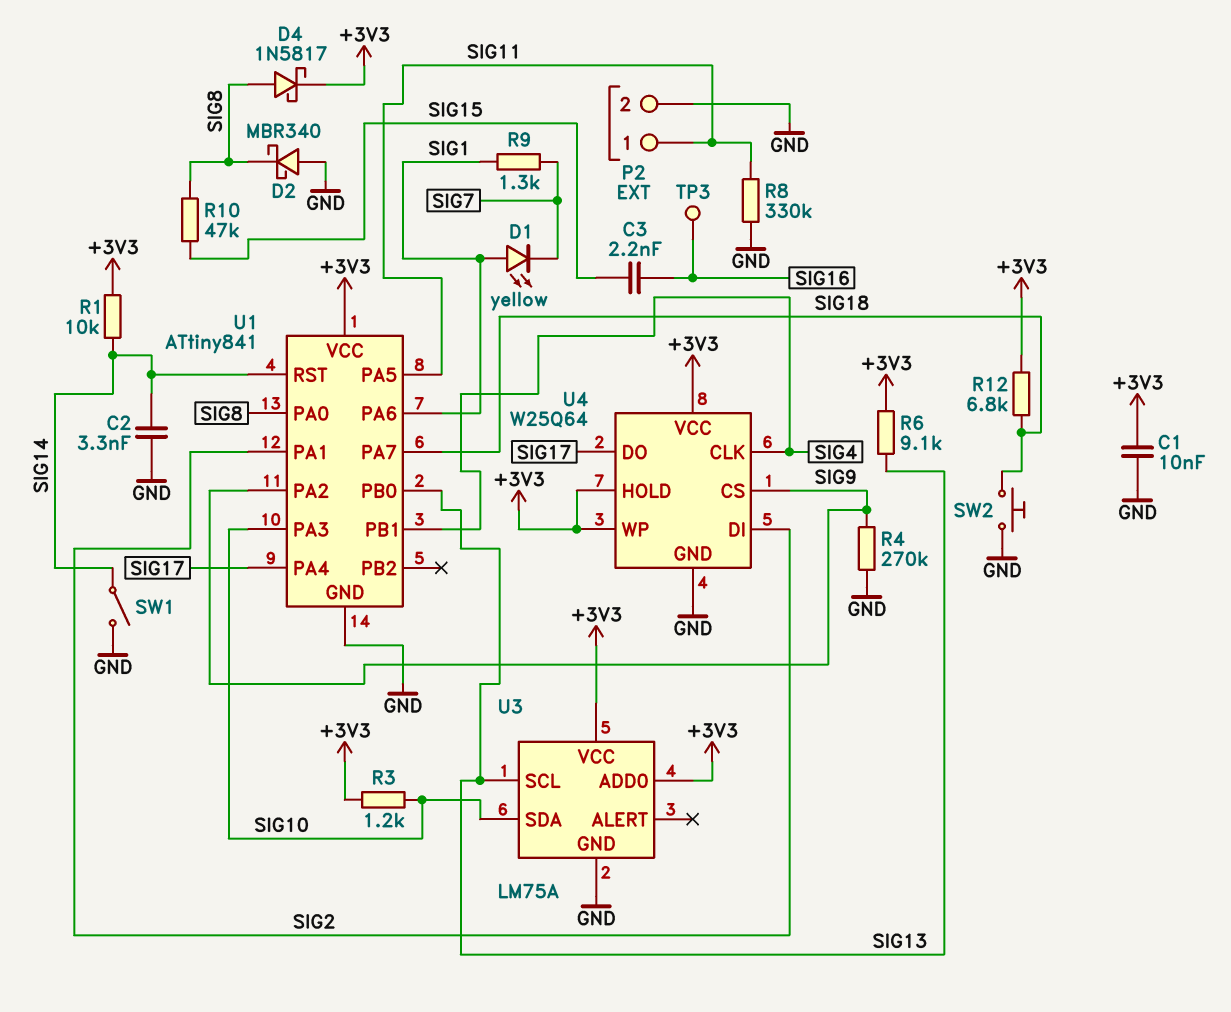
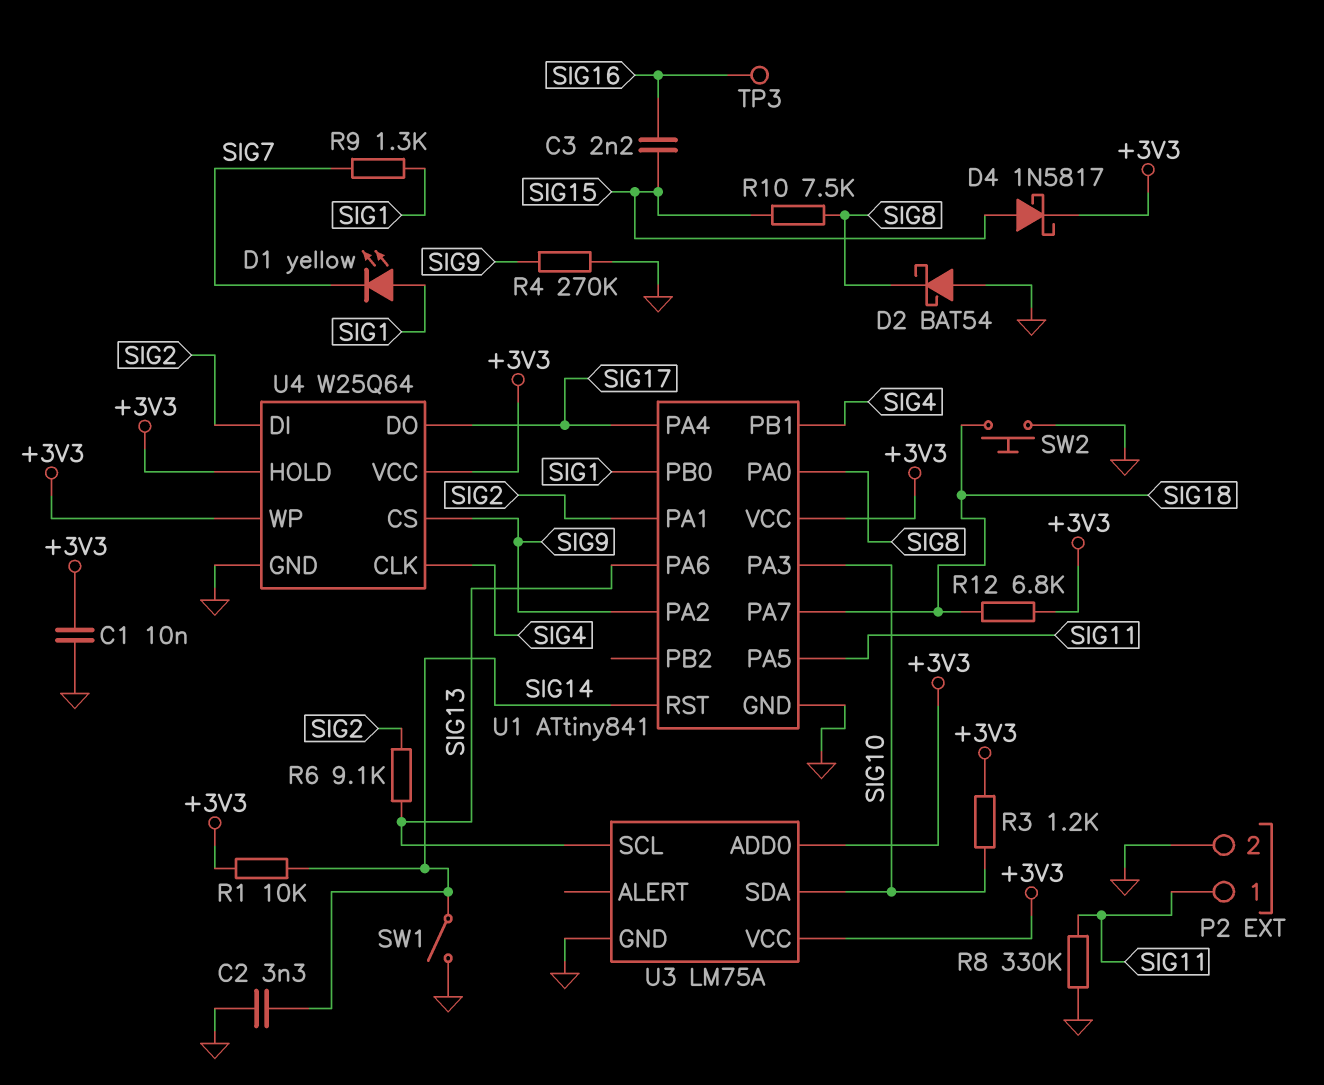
D2: schottky MBR340 (A GND, K SIG8) -> schottky BAT54 (A GND, K SIG8)
D4: schottky 1N5817 (A SIG8, K +3V3) -> schottky 1N5817 (A SIG15, K +3V3)
R6: 9.1k (+3V3, SIG13) -> 9.1k (SIG2, SIG13)
R10: 47k (SIG8, SIG15) -> 7.5k (SIG8, SIG15)
U1 pin PA6: SIG1 -> SIG13
U1 pin PB0: SIG13 -> SIG1

